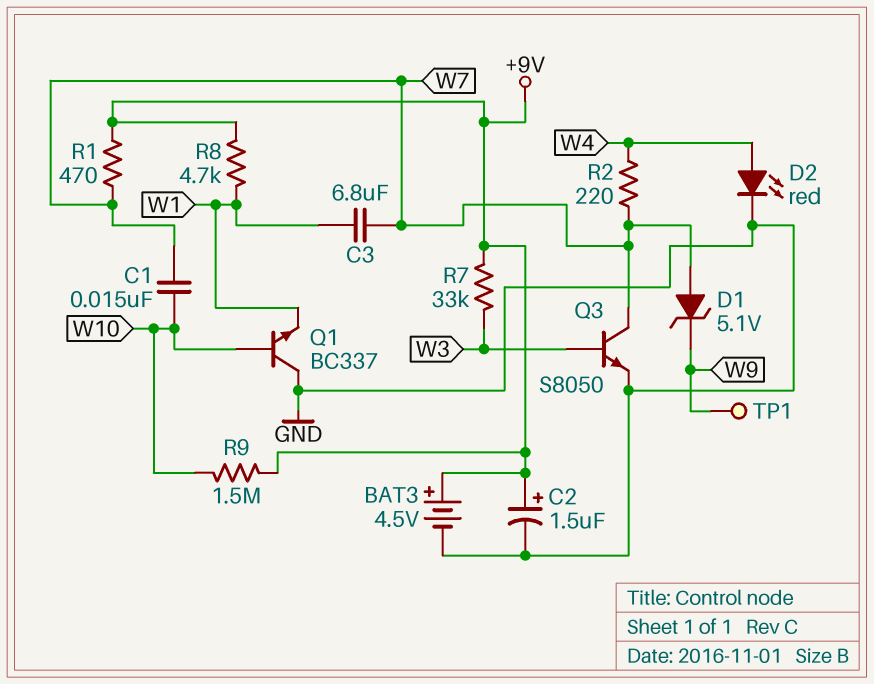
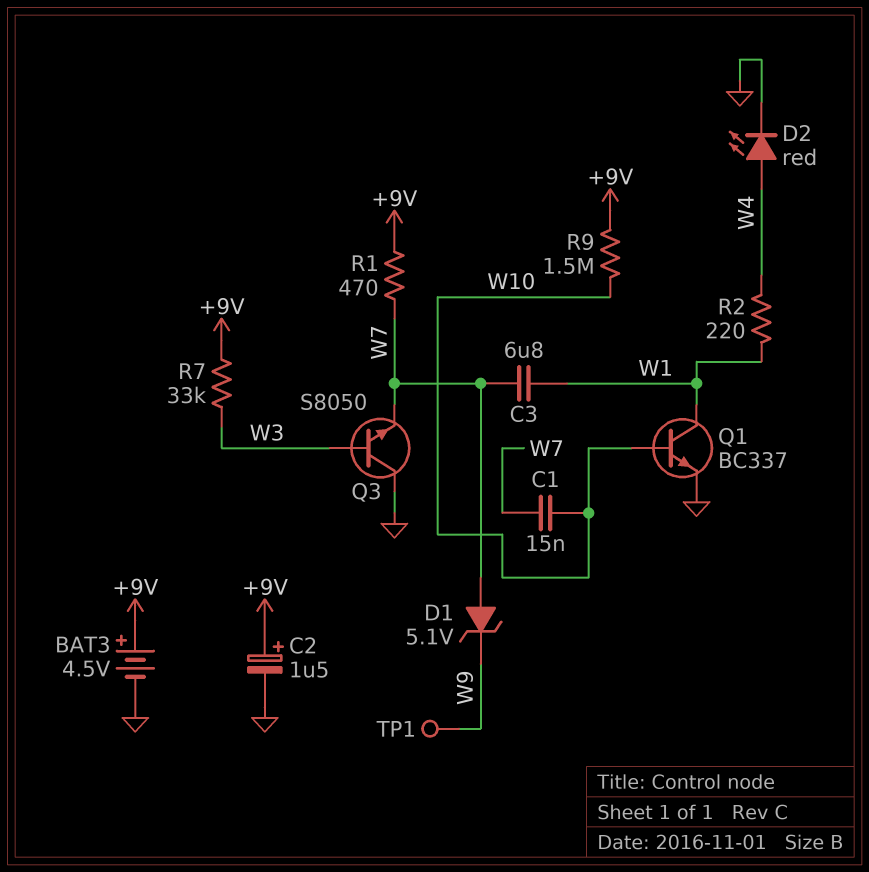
Q1: NPN BC337 (B W10, C GND, E W1) -> NPN BC337 (B W10, C W1, E GND)
Q3: NPN S8050 (B W3, C W7, E GND) -> NPN S8050 (B W3, C GND, E W7)
R2: 220 (W4, W7) -> 220 (W1, W4)
R8: 4.7k (+9V, W1) -> none

